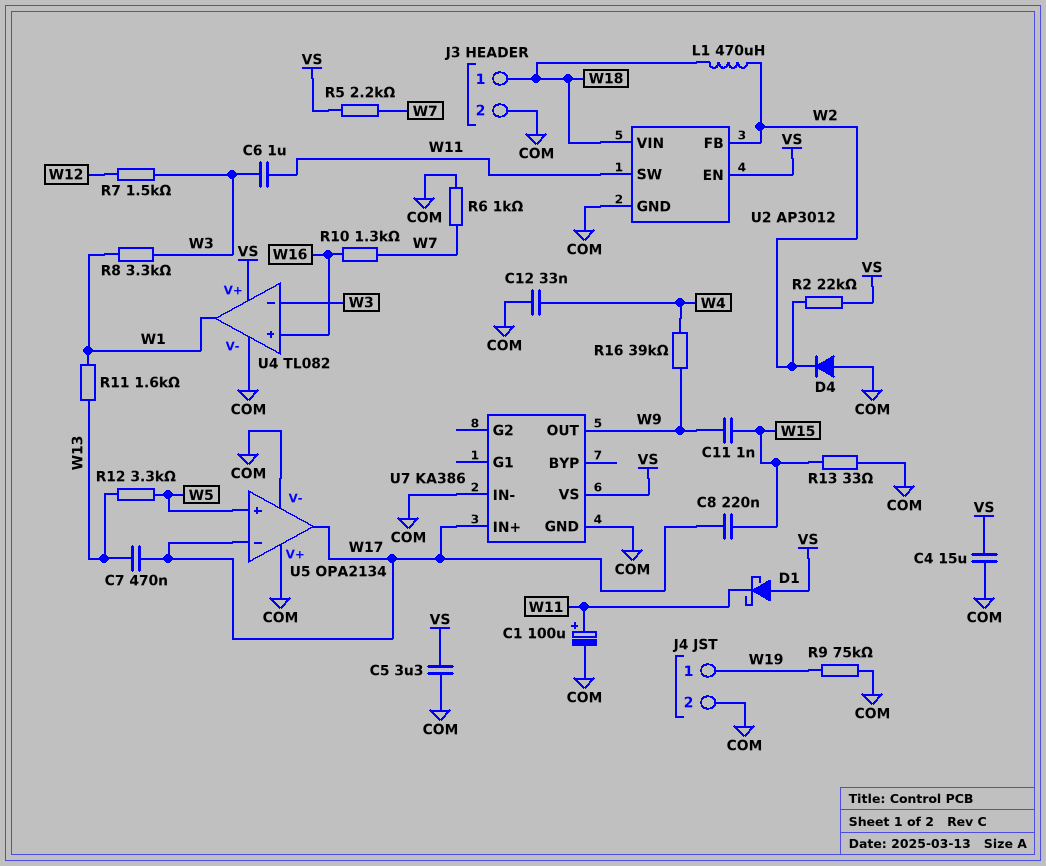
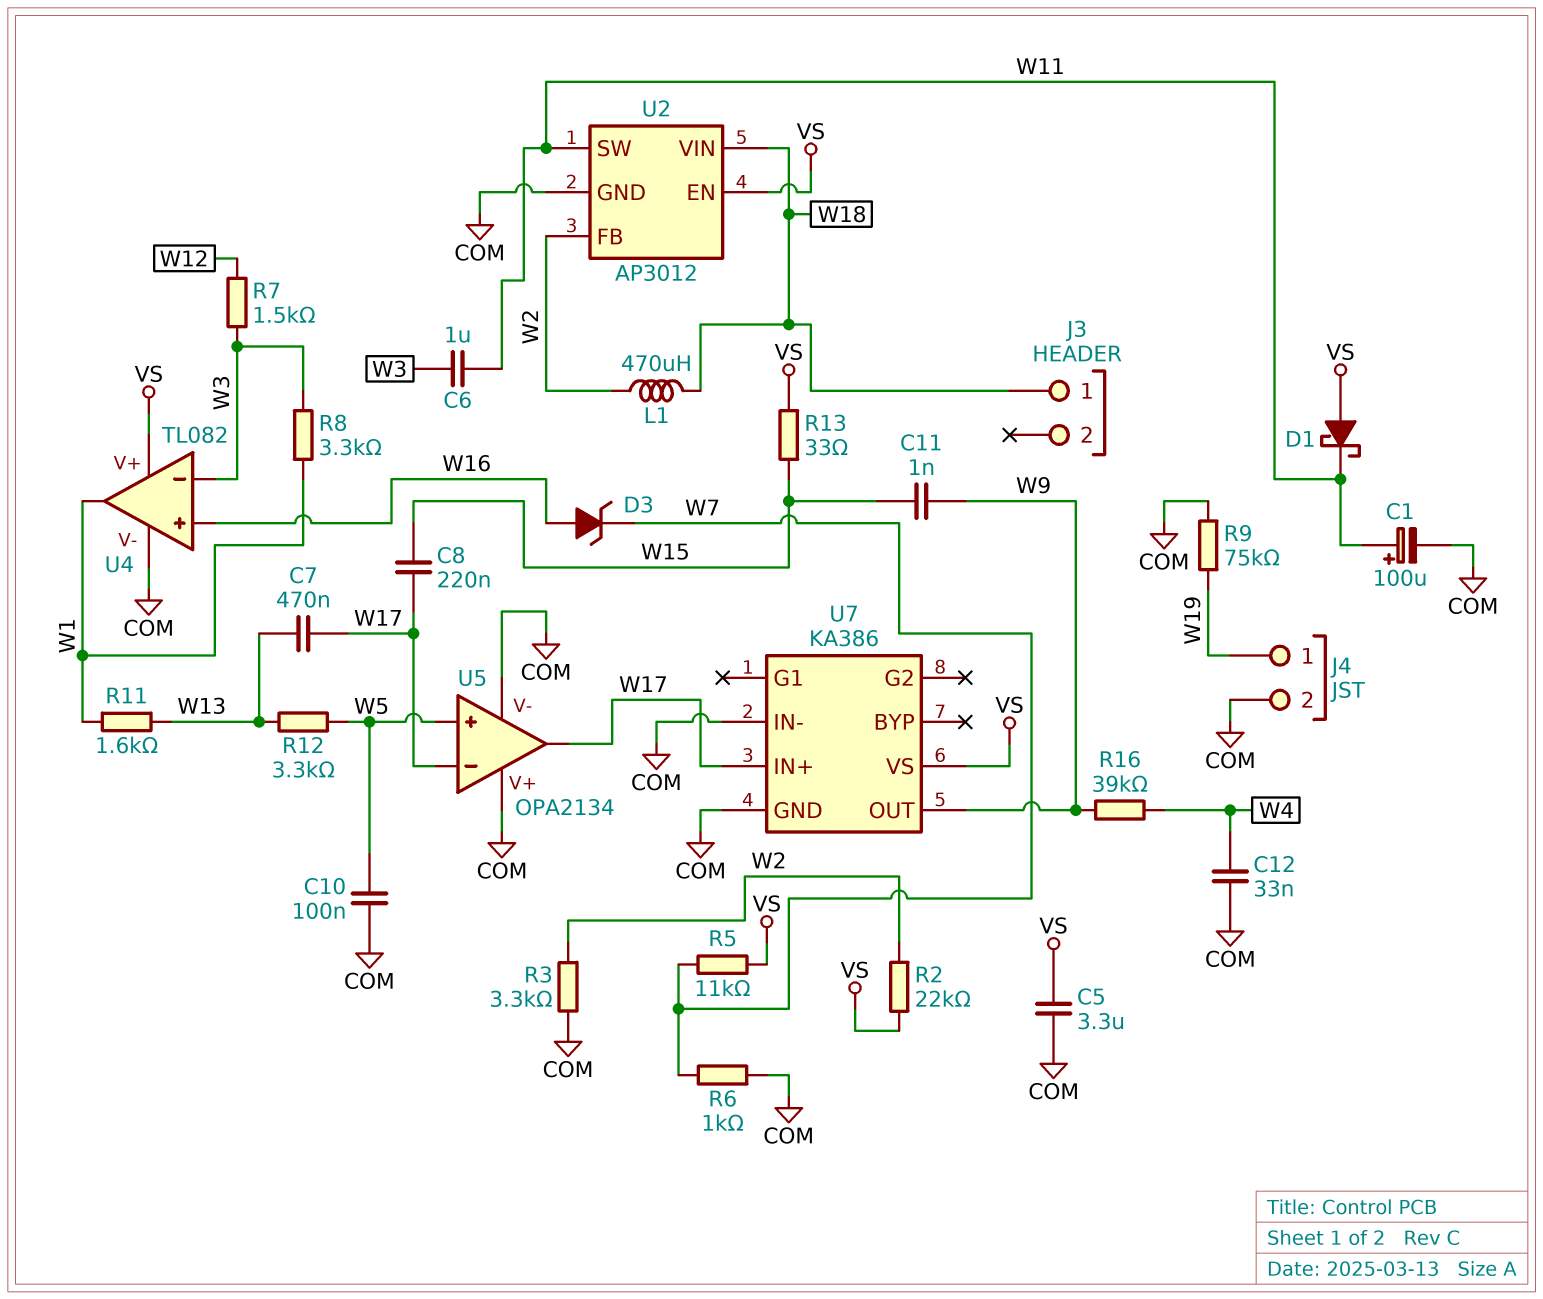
C4: 15uF (COM, VS) -> none
C10: none -> 100nF (COM, W5)
D3: none -> zener (A W16, K W7)
D4: diode (A COM, K W2) -> none
J3 pin 2: COM -> none
R3: none -> 3.3k (COM, W2)
R5: 2.2k (VS, W7) -> 11k (VS, W7)
R10: 1.3k (W7, W16) -> none
R13: 33 (COM, W15) -> 33 (VS, W15)

